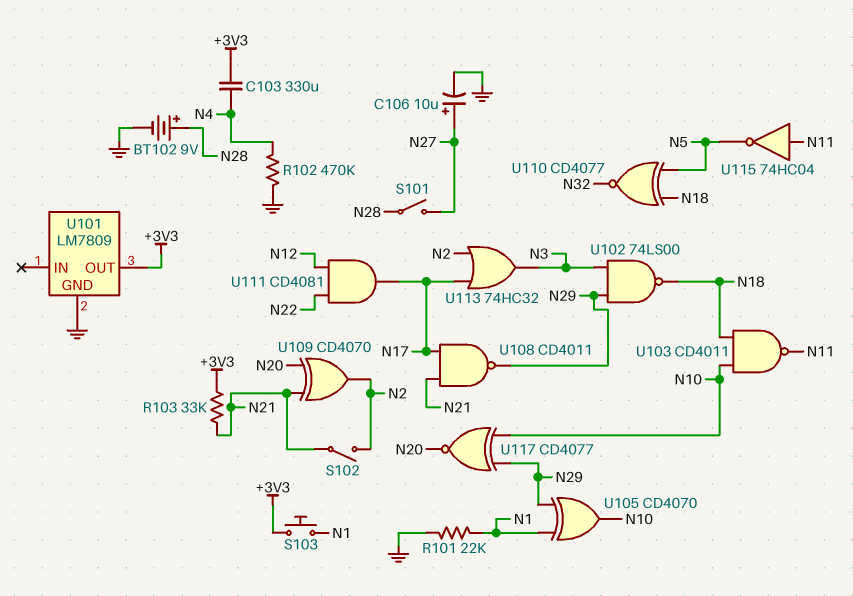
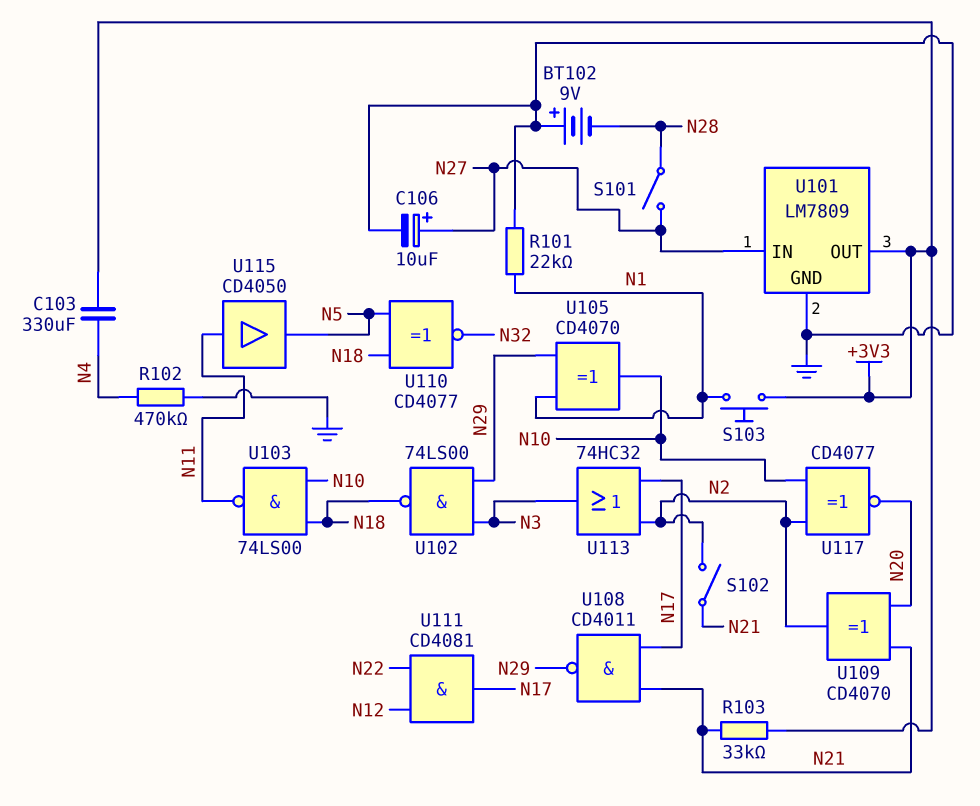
BT102: 9V (plus N28, minus GND) -> 9V (plus GND, minus N28)
U101 pin IN: none -> N27
U103: NAND CD4011 (in N10, in N18, out N11) -> NAND 74LS00 (in N10, in N18, out N11)
U115: NOT 74HC04 (in N11, out N5) -> buffer CD4050 (in N11, out N5)
U117: XNOR CD4077 (in N10, in N29, out N20) -> XNOR CD4077 (in N2, in N10, out N20)

